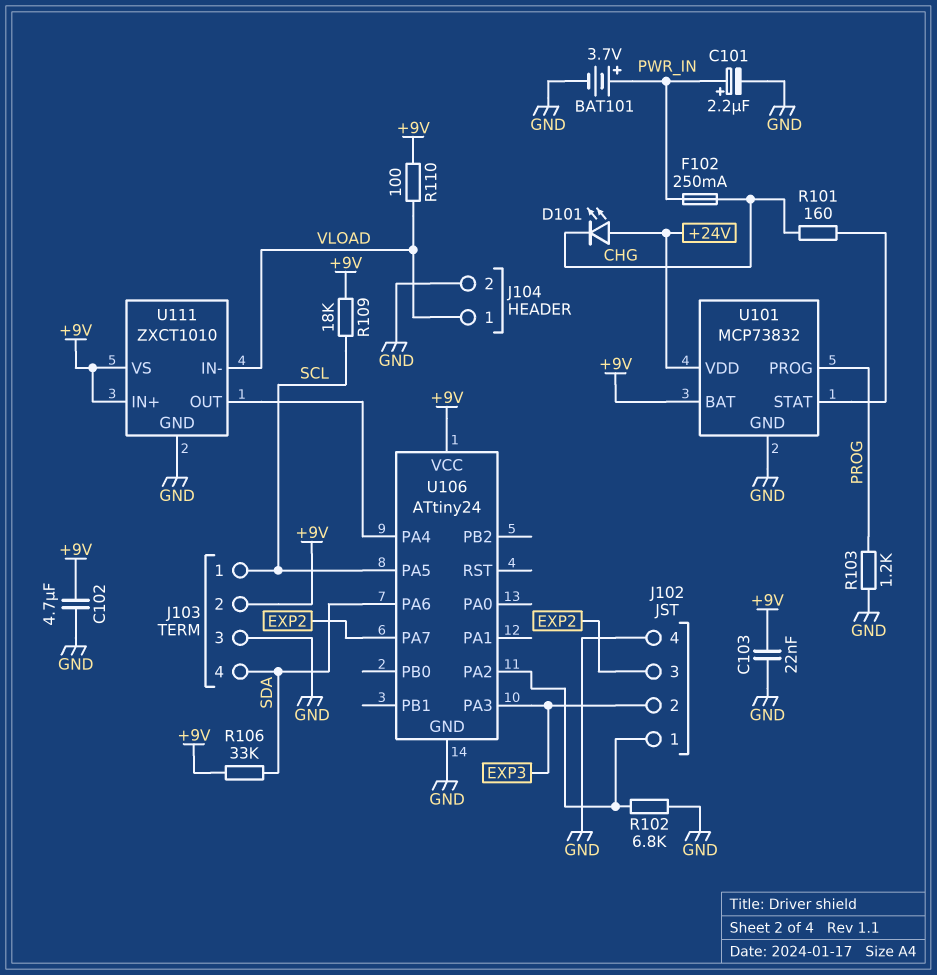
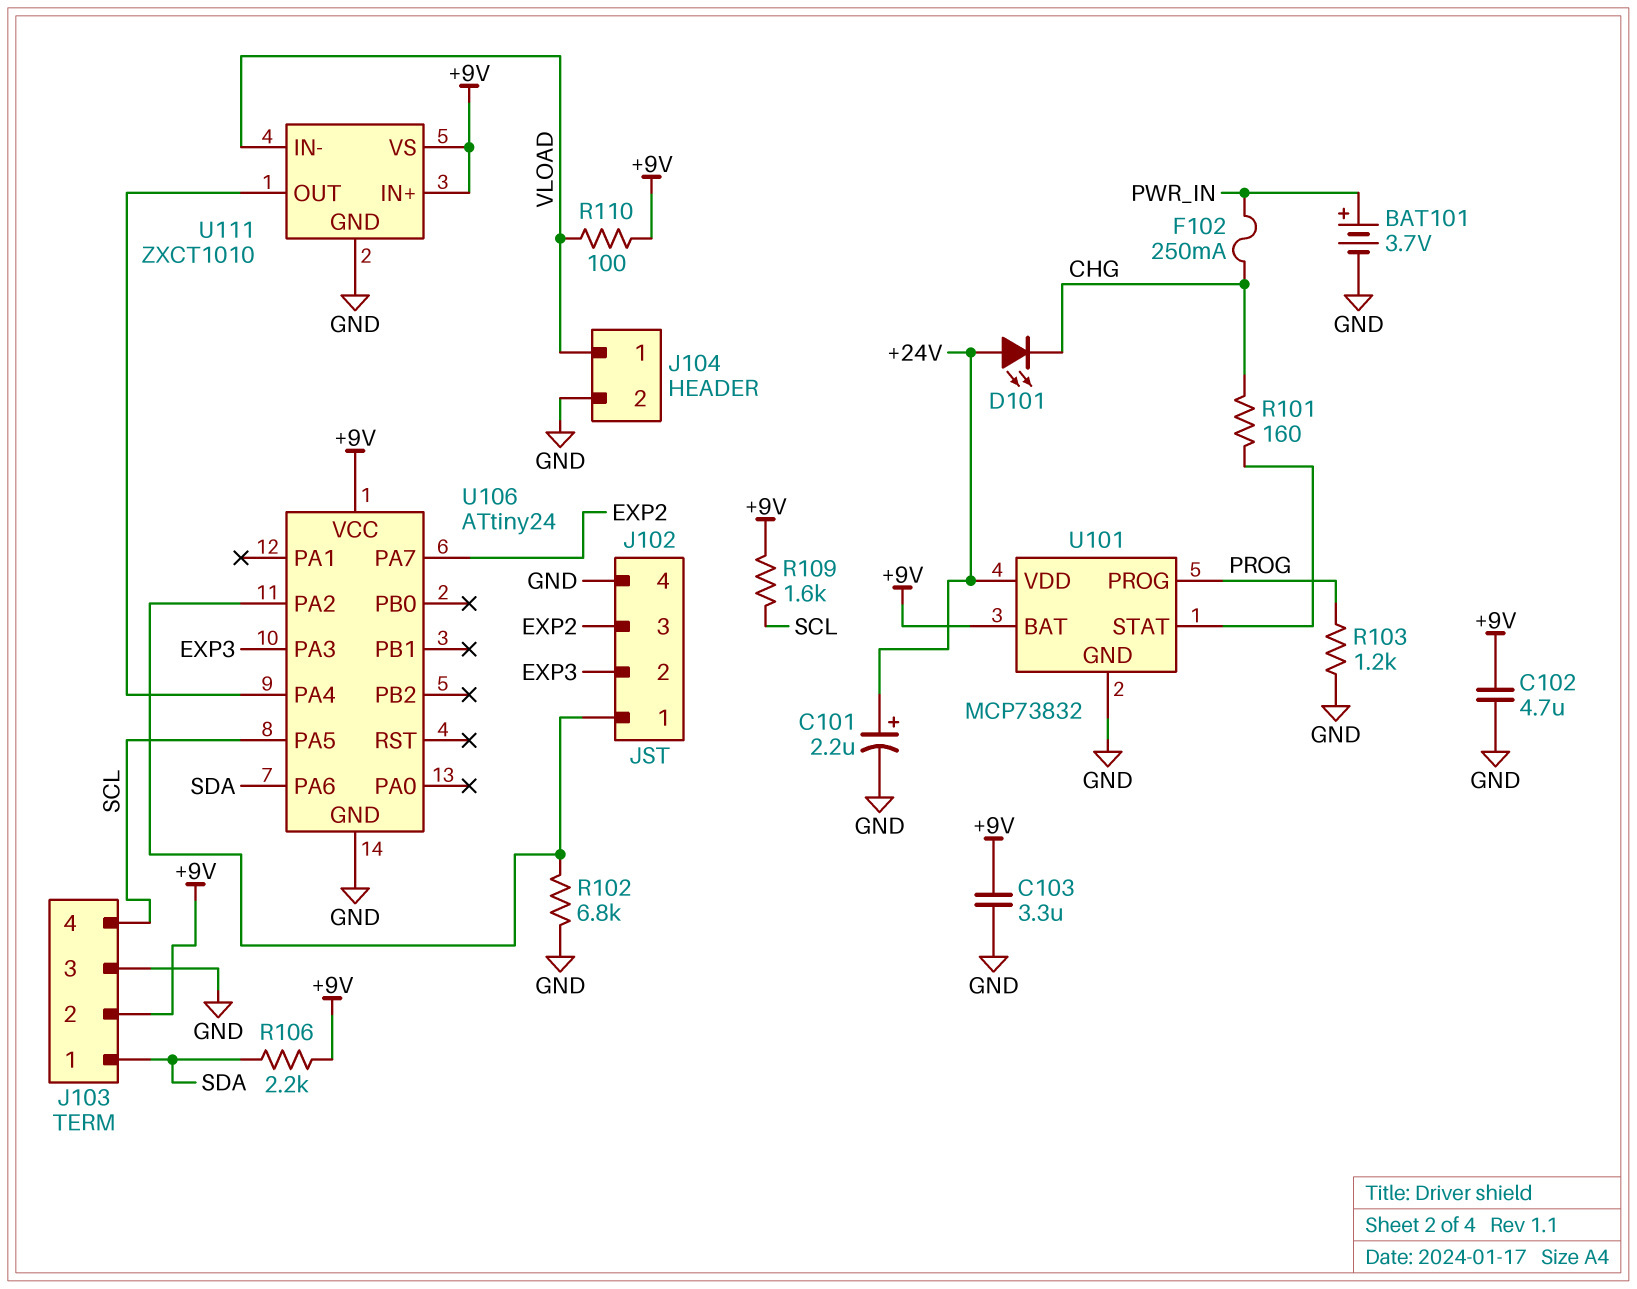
C101: 2.2uF (plus PWR_IN, minus GND) -> 2.2uF (plus +24V, minus GND)
C103: 22nF (+9V, GND) -> 3.3uF (+9V, GND)
J103 pin 1: SCL -> SDA
J103 pin 4: SDA -> SCL
R106: 33k (+9V, SDA) -> 2.2k (+9V, SDA)
R109: 18k (+9V, SCL) -> 1.6k (+9V, SCL)

